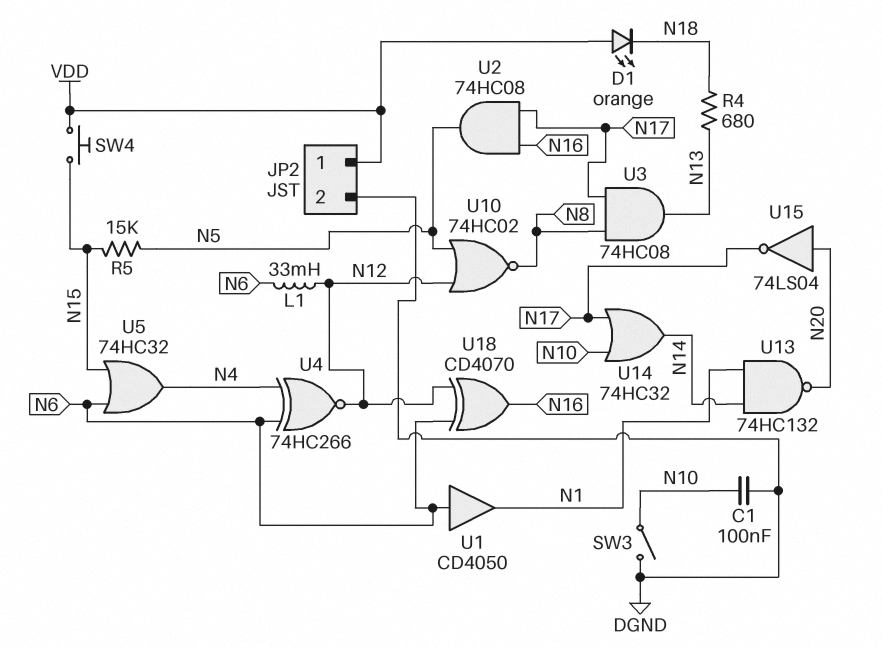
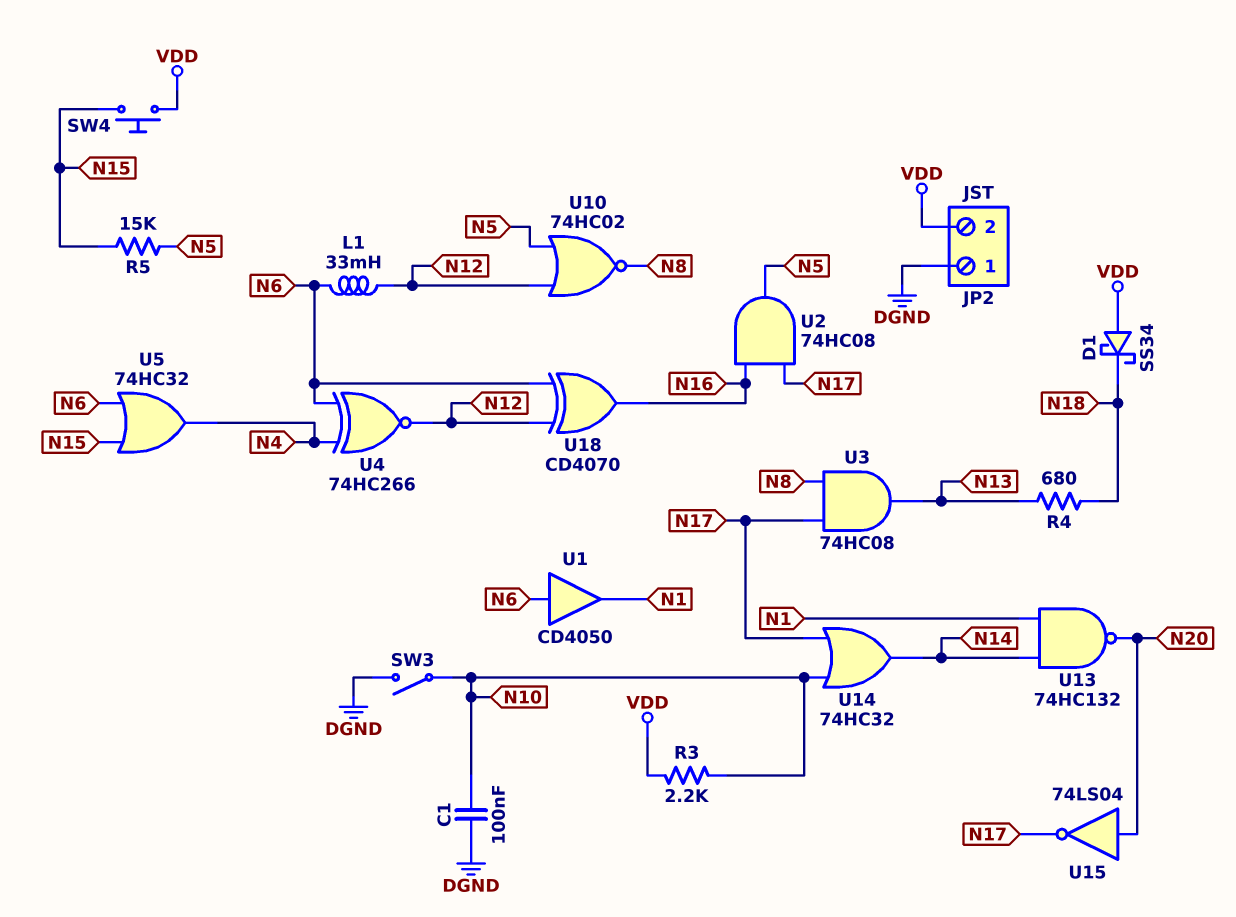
D1: LED orange (A VDD, K N18) -> schottky SS34 (A VDD, K N18)
JP2 pin 1: VDD -> DGND
JP2 pin 2: DGND -> VDD
R3: none -> 2.2k (N10, VDD)

